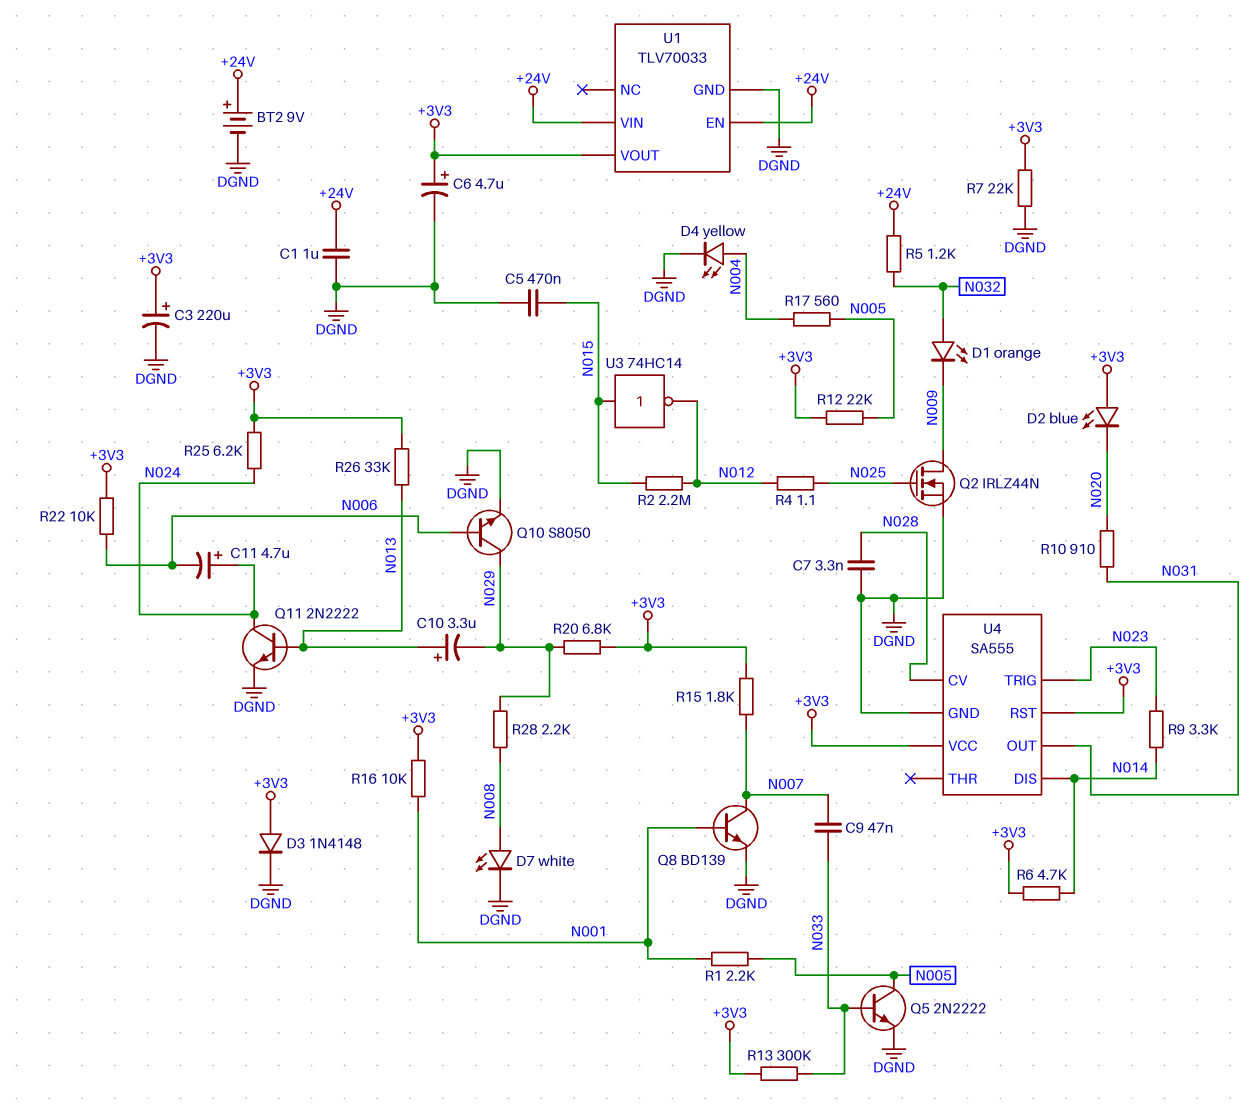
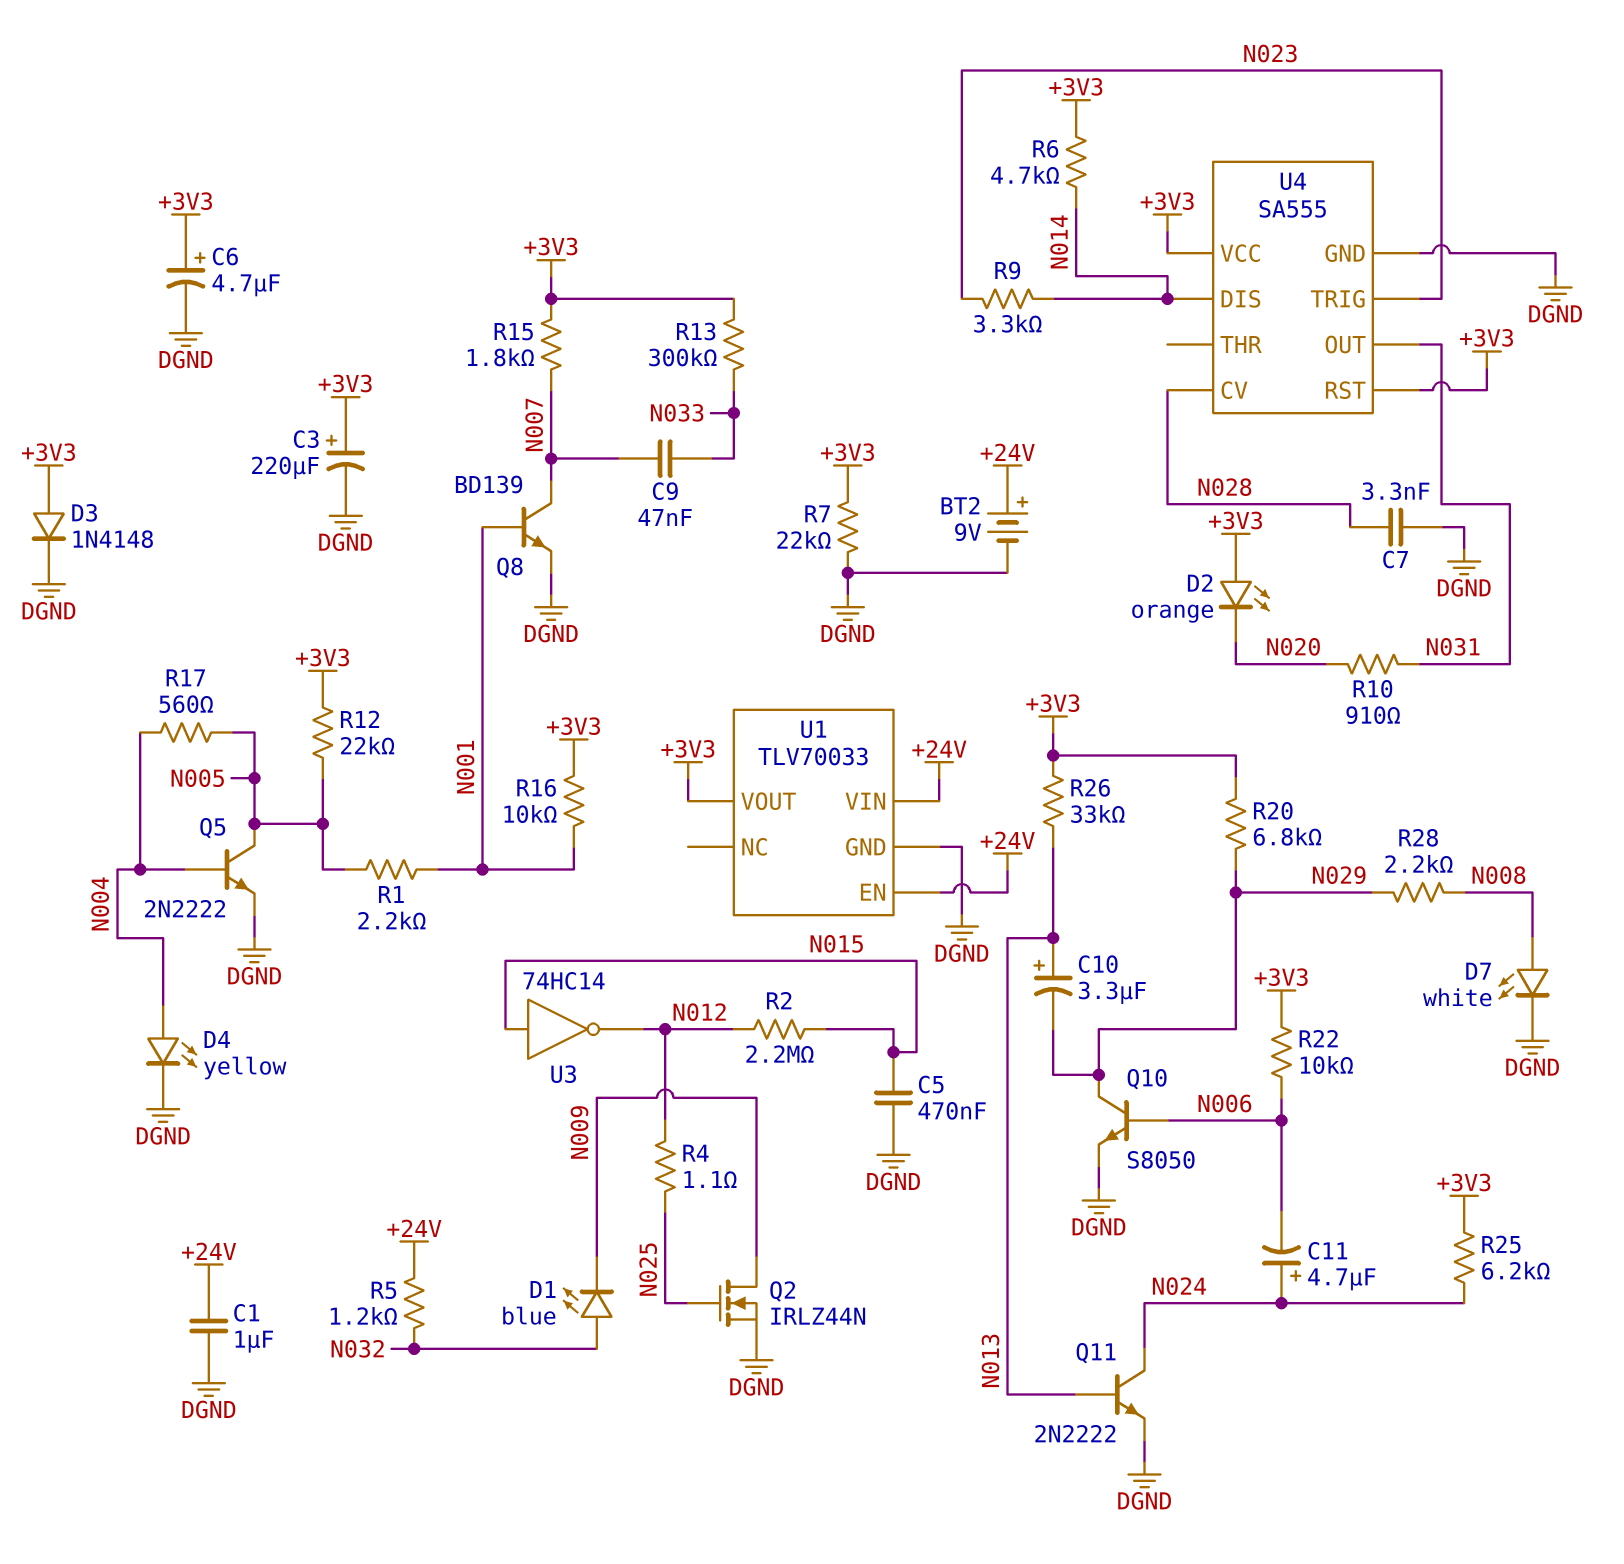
D1: LED orange (A N032, K N009) -> LED blue (A N032, K N009)
D2: LED blue (A +3V3, K N020) -> LED orange (A +3V3, K N020)
Q5: NPN 2N2222 (B N033, C N005, E DGND) -> NPN 2N2222 (B N004, C N005, E DGND)

